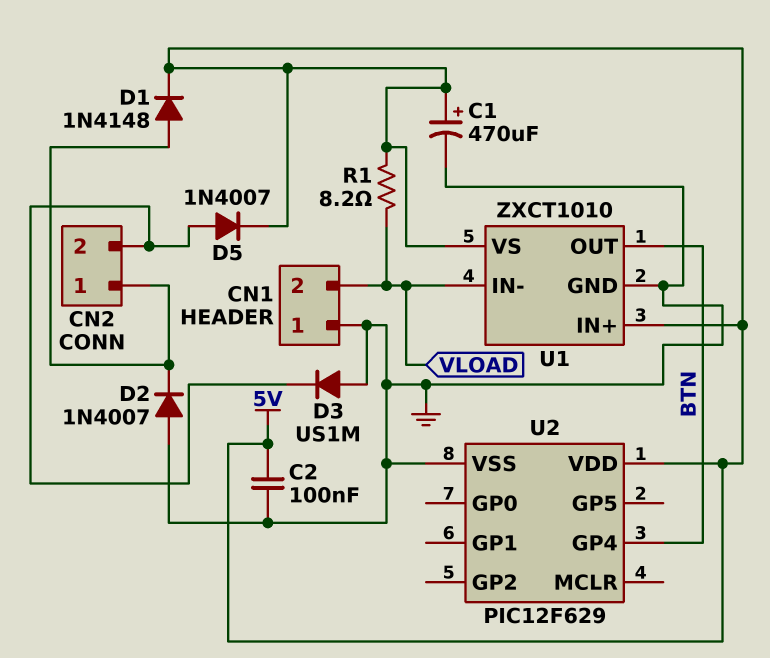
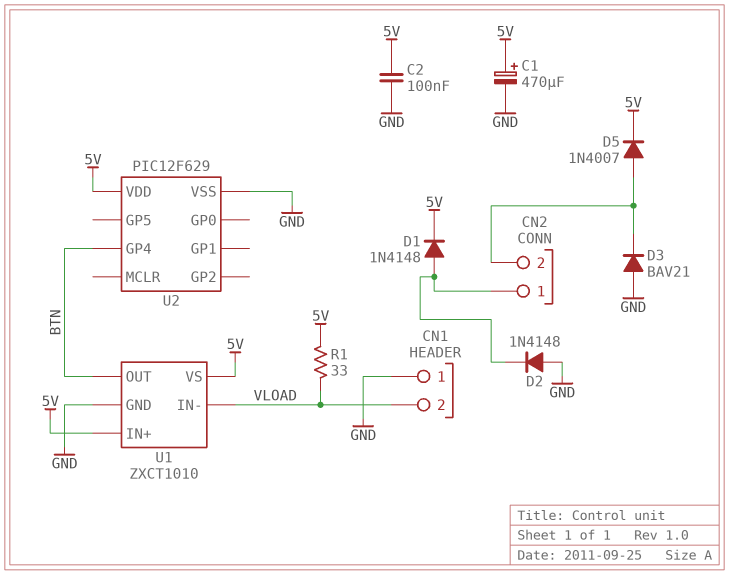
D2: diode 1N4007 (A GND, K CN2/1) -> diode 1N4148 (A GND, K CN2/1)
D3: diode US1M (A GND, K CN2/2) -> diode BAV21 (A GND, K CN2/2)
R1: 8.2 (5V, VLOAD) -> 33 (5V, VLOAD)

